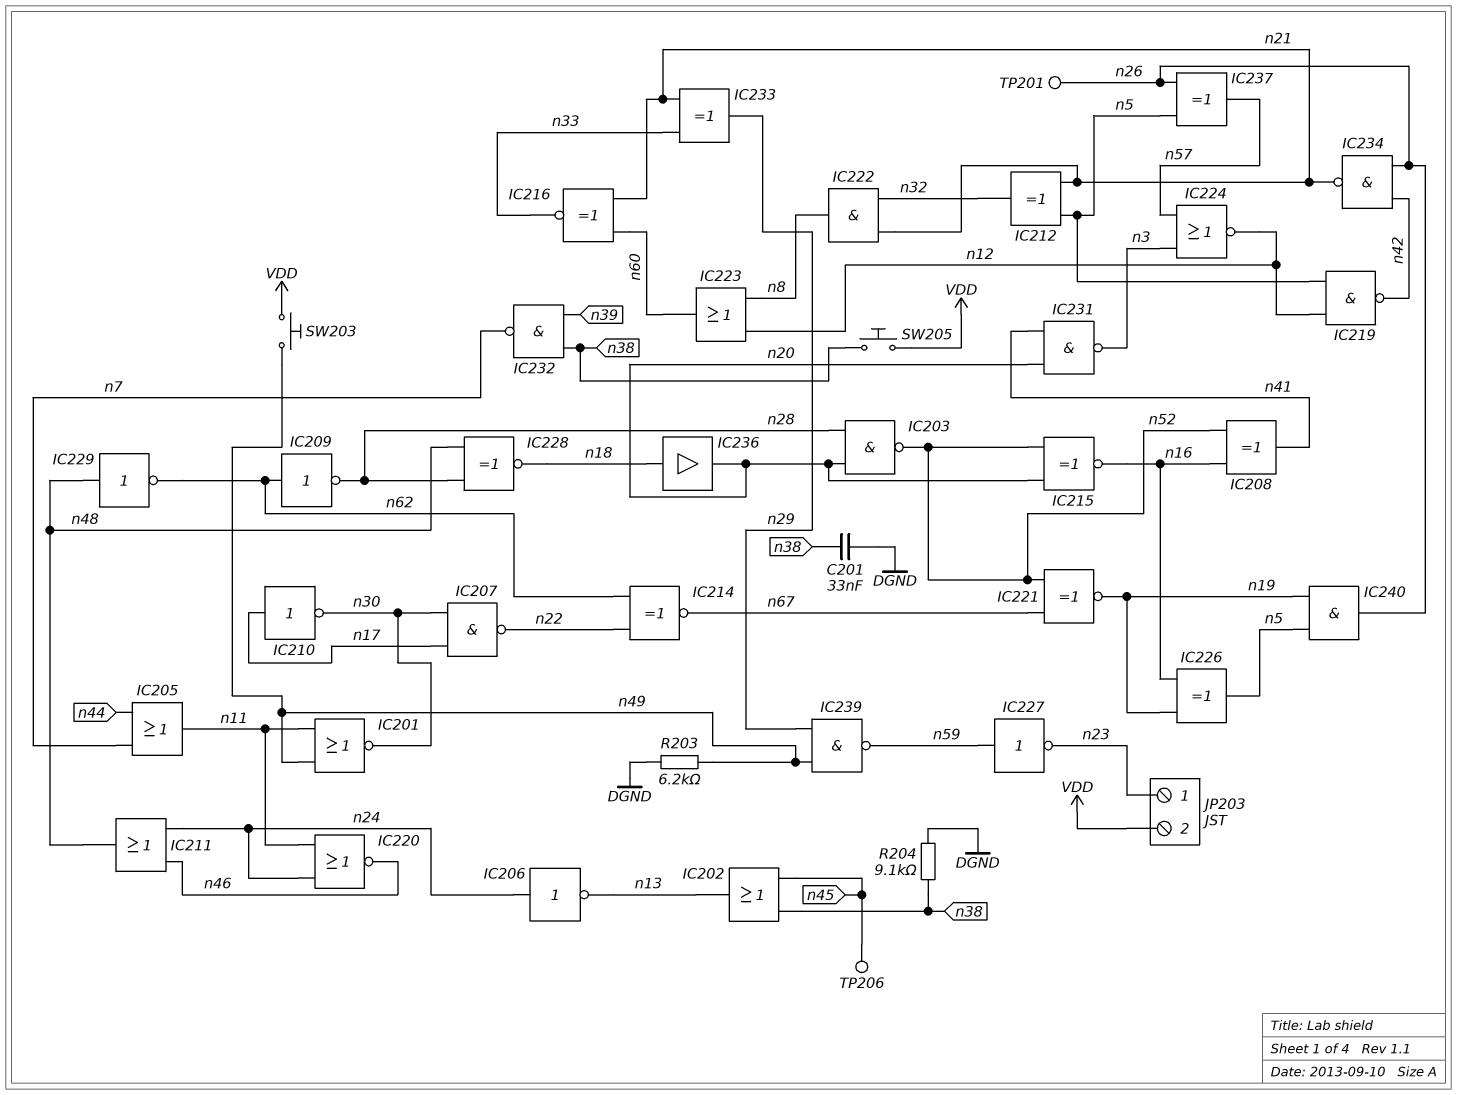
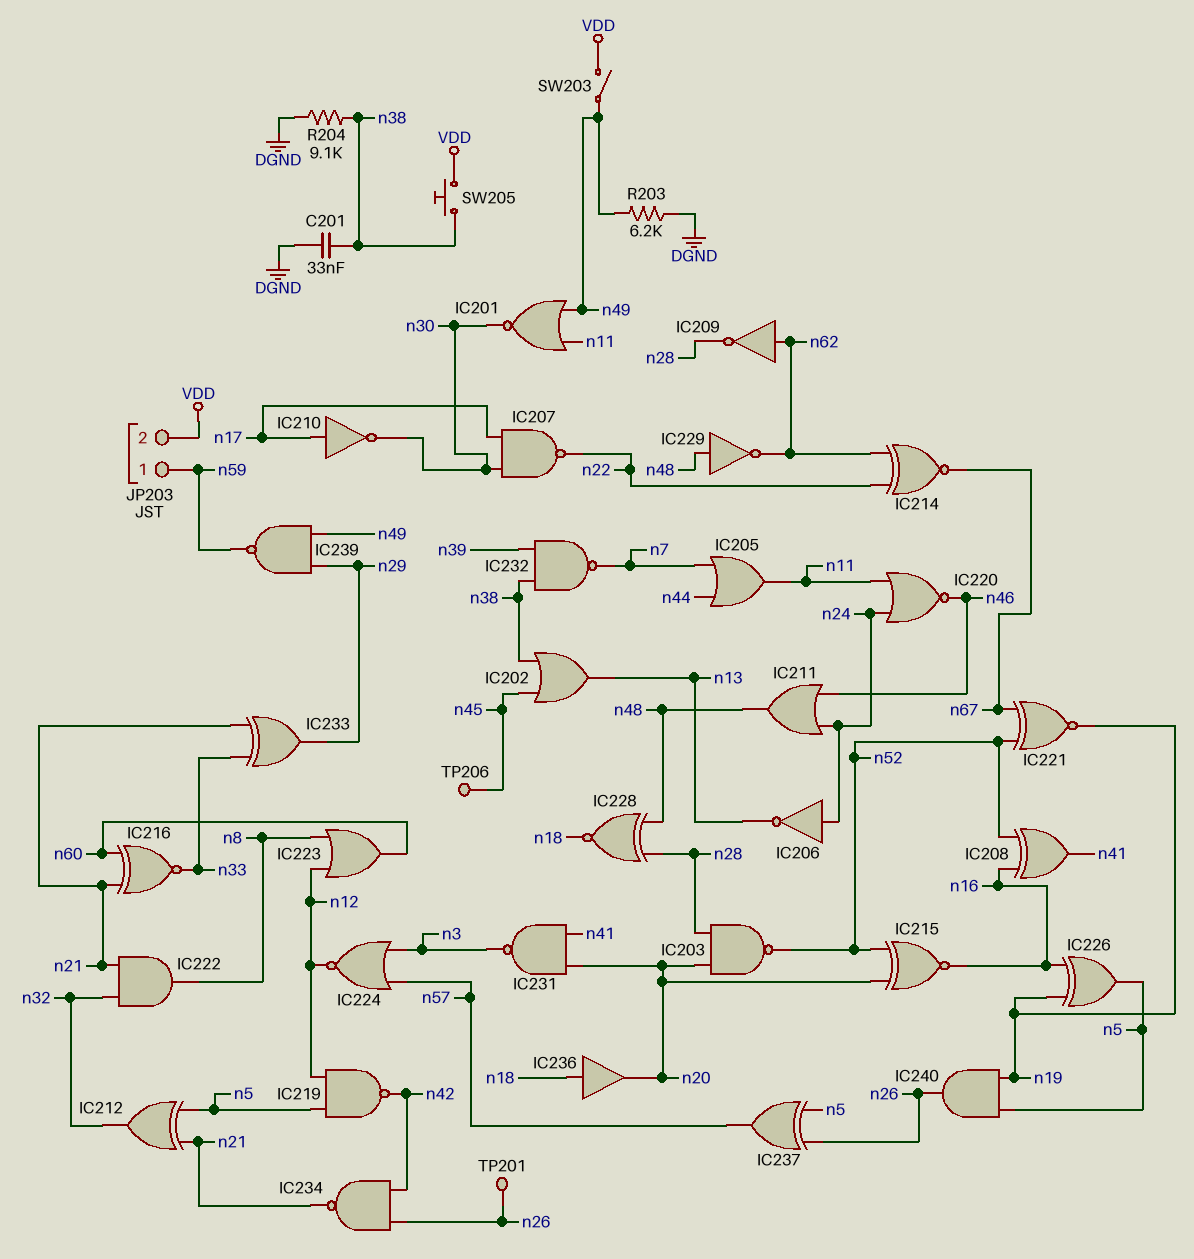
IC227: NOT (in n59, out n23) -> none
JP203 pin 1: n23 -> n59
SW203: button (VDD, n49) -> switch (VDD, n49)

